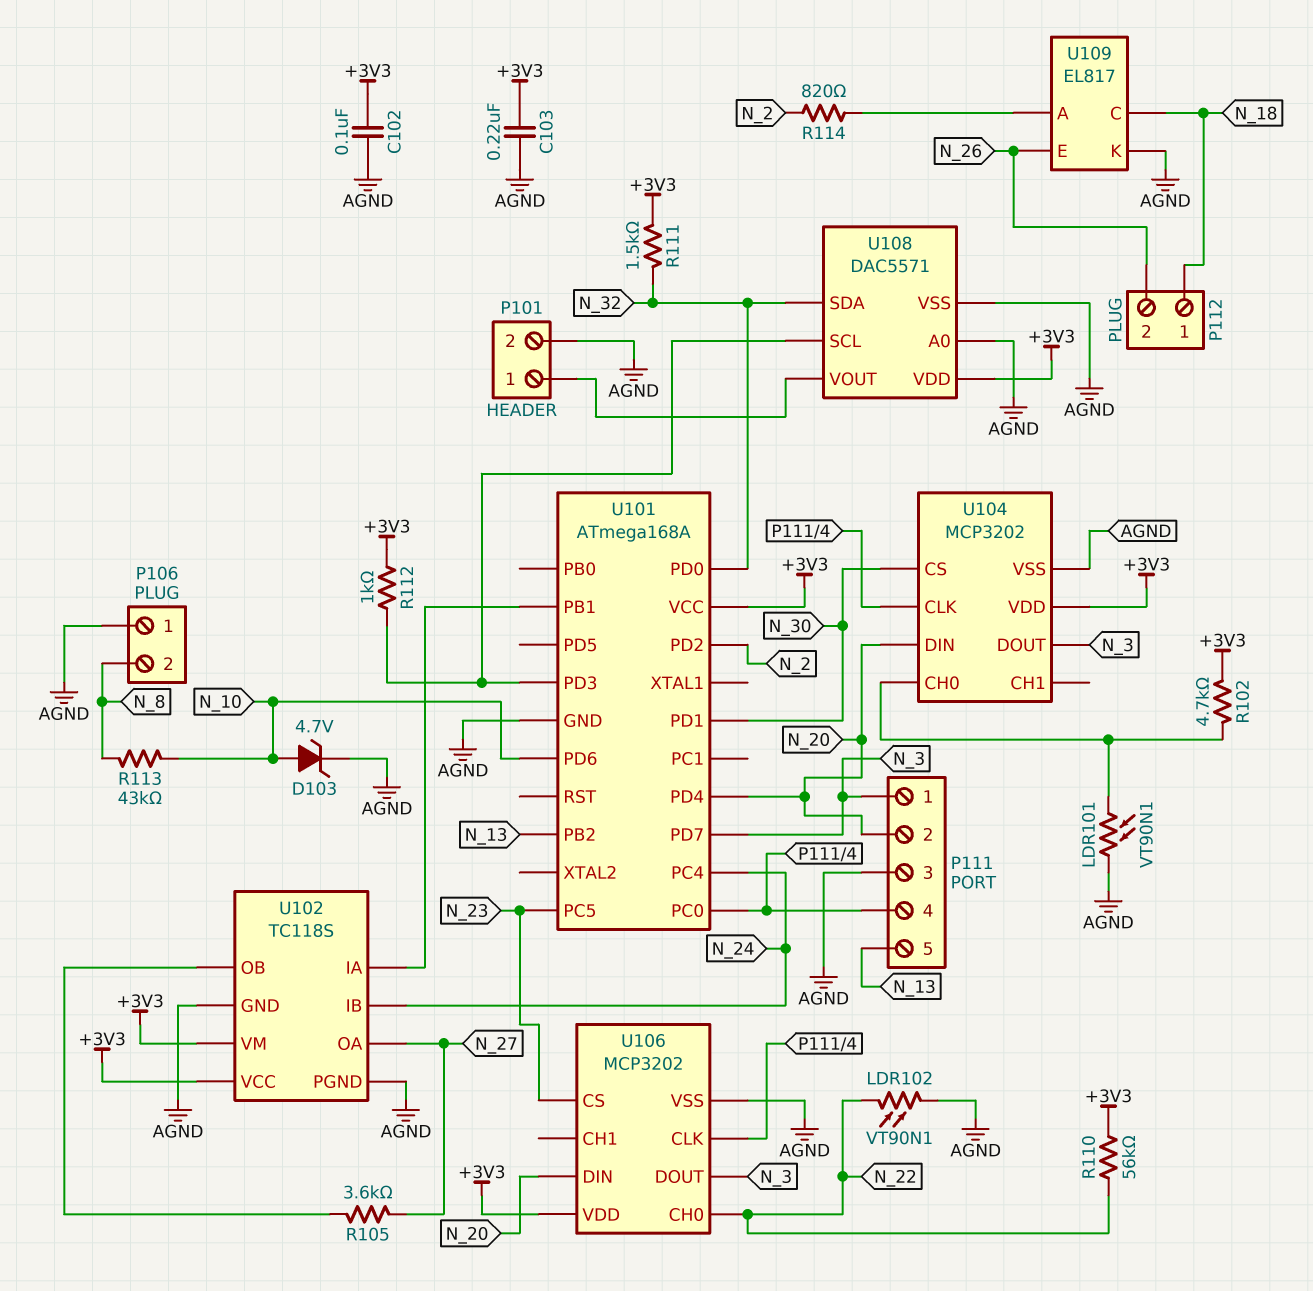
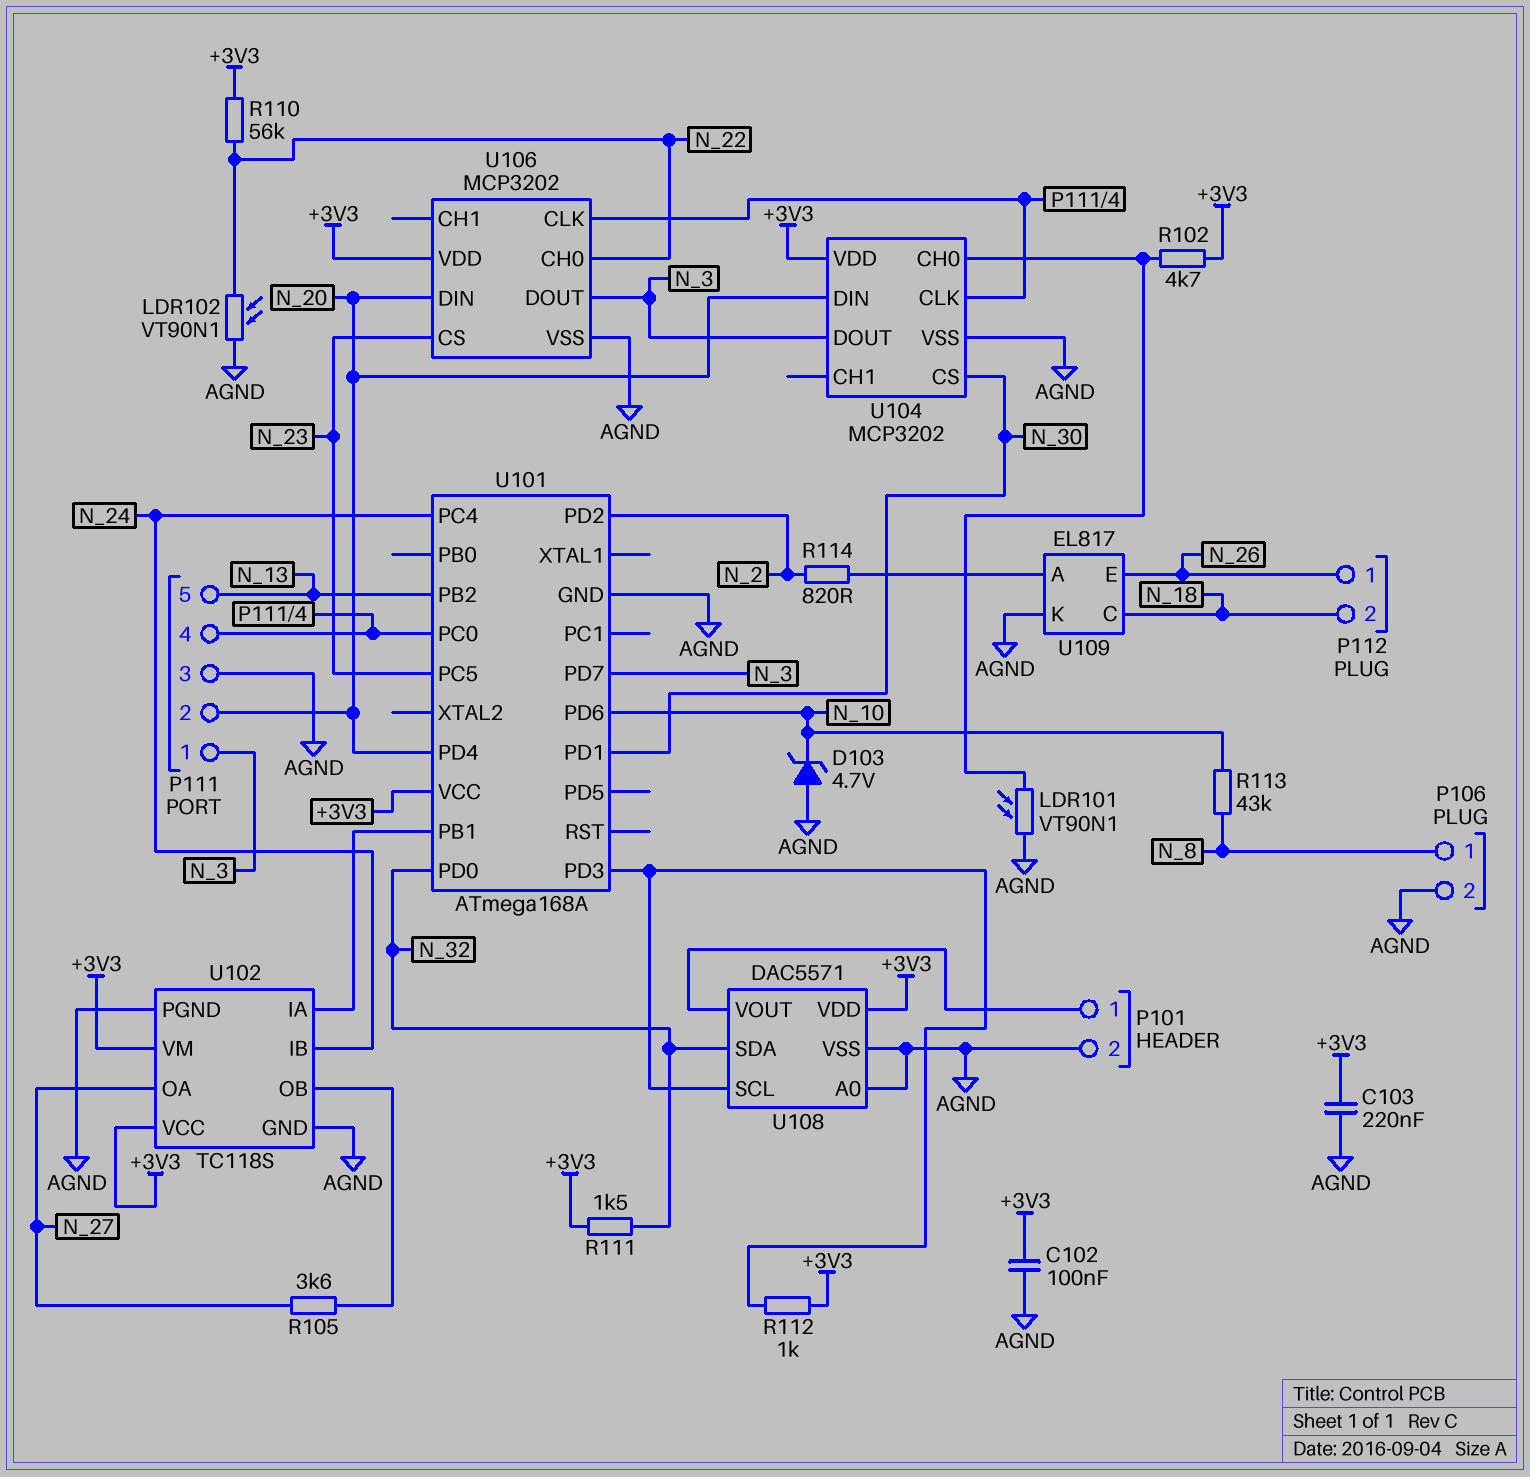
D103: zener 4.7V (A N_10, K AGND) -> zener 4.7V (A AGND, K N_10)
P106 pin 1: AGND -> N_8
P106 pin 2: N_8 -> AGND
P112 pin 1: N_18 -> N_26
P112 pin 2: N_26 -> N_18

